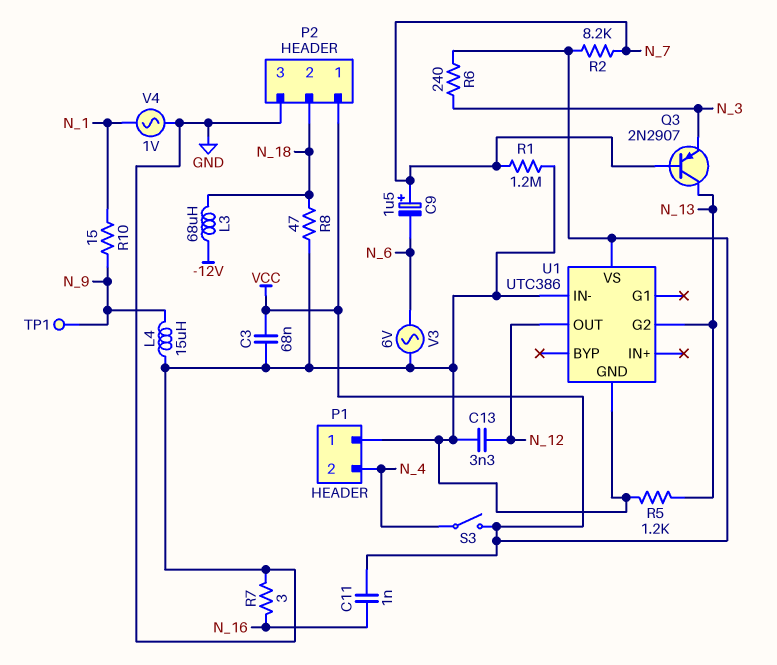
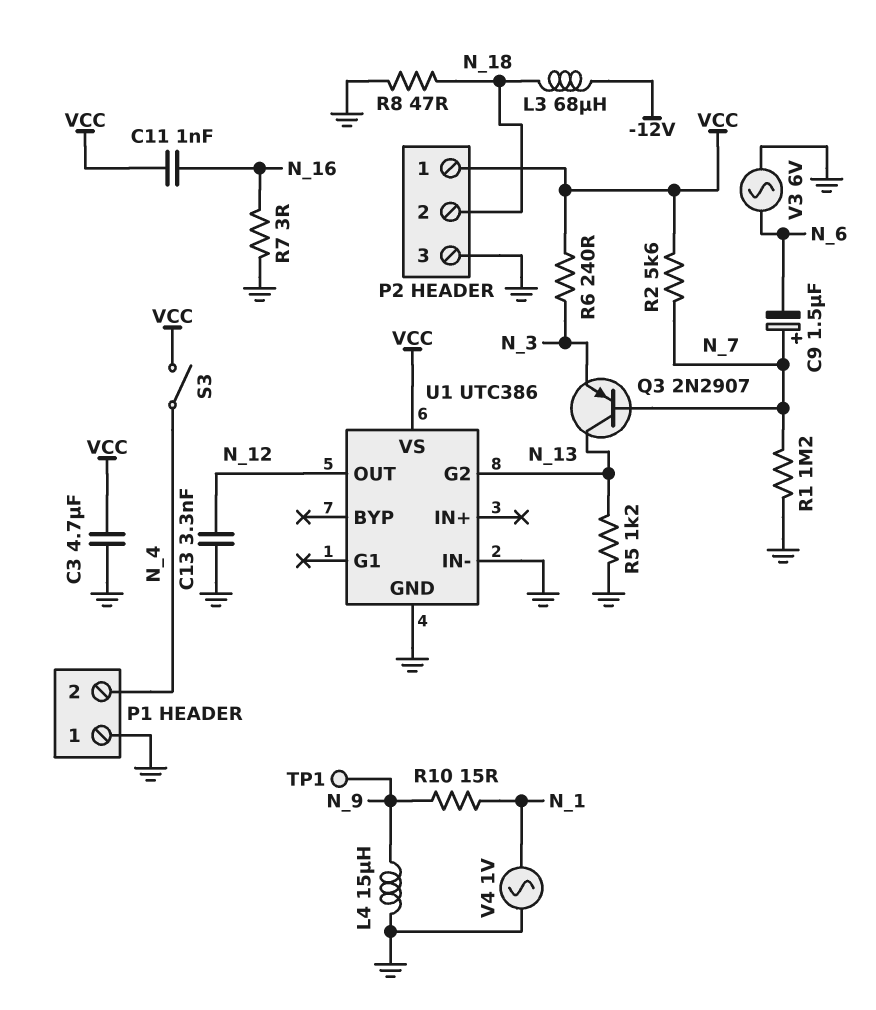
C3: 68nF (GND, VCC) -> 4.7uF (GND, VCC)
R2: 8.2k (N_7, VCC) -> 5.6k (N_7, VCC)

